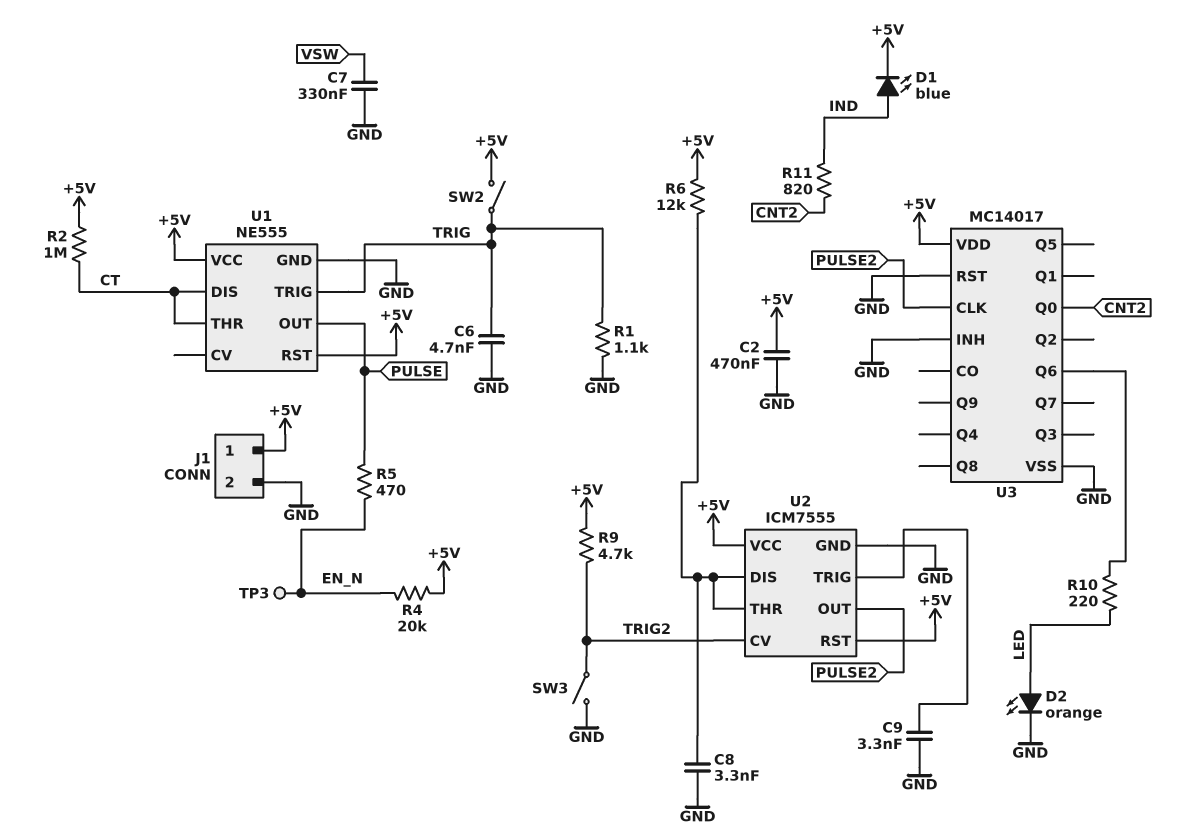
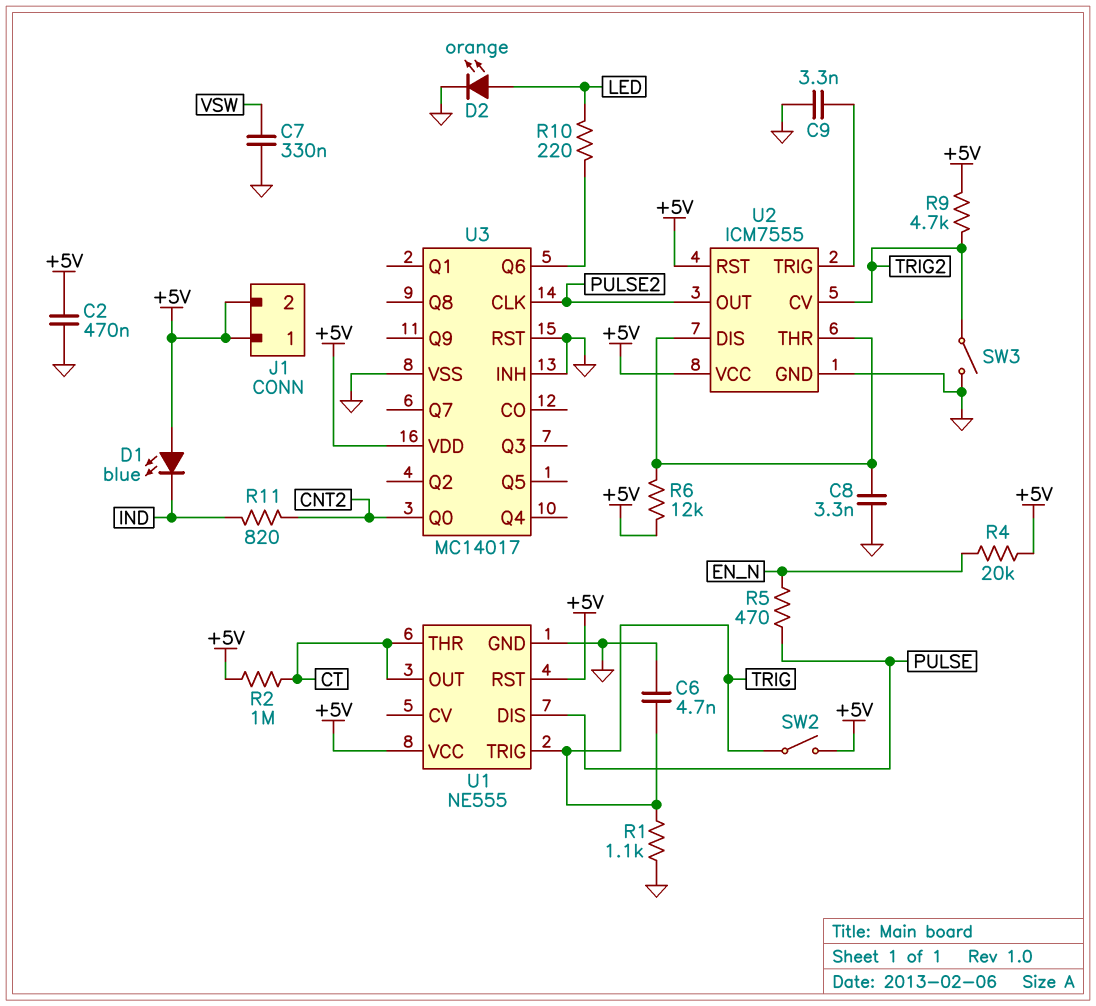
D1: LED blue (A IND, K +5V) -> LED blue (A +5V, K IND)
J1 pin 2: GND -> +5V
TP3: test point (EN_N) -> none
U1 pin DIS: CT -> PULSE
U1 pin OUT: PULSE -> CT

